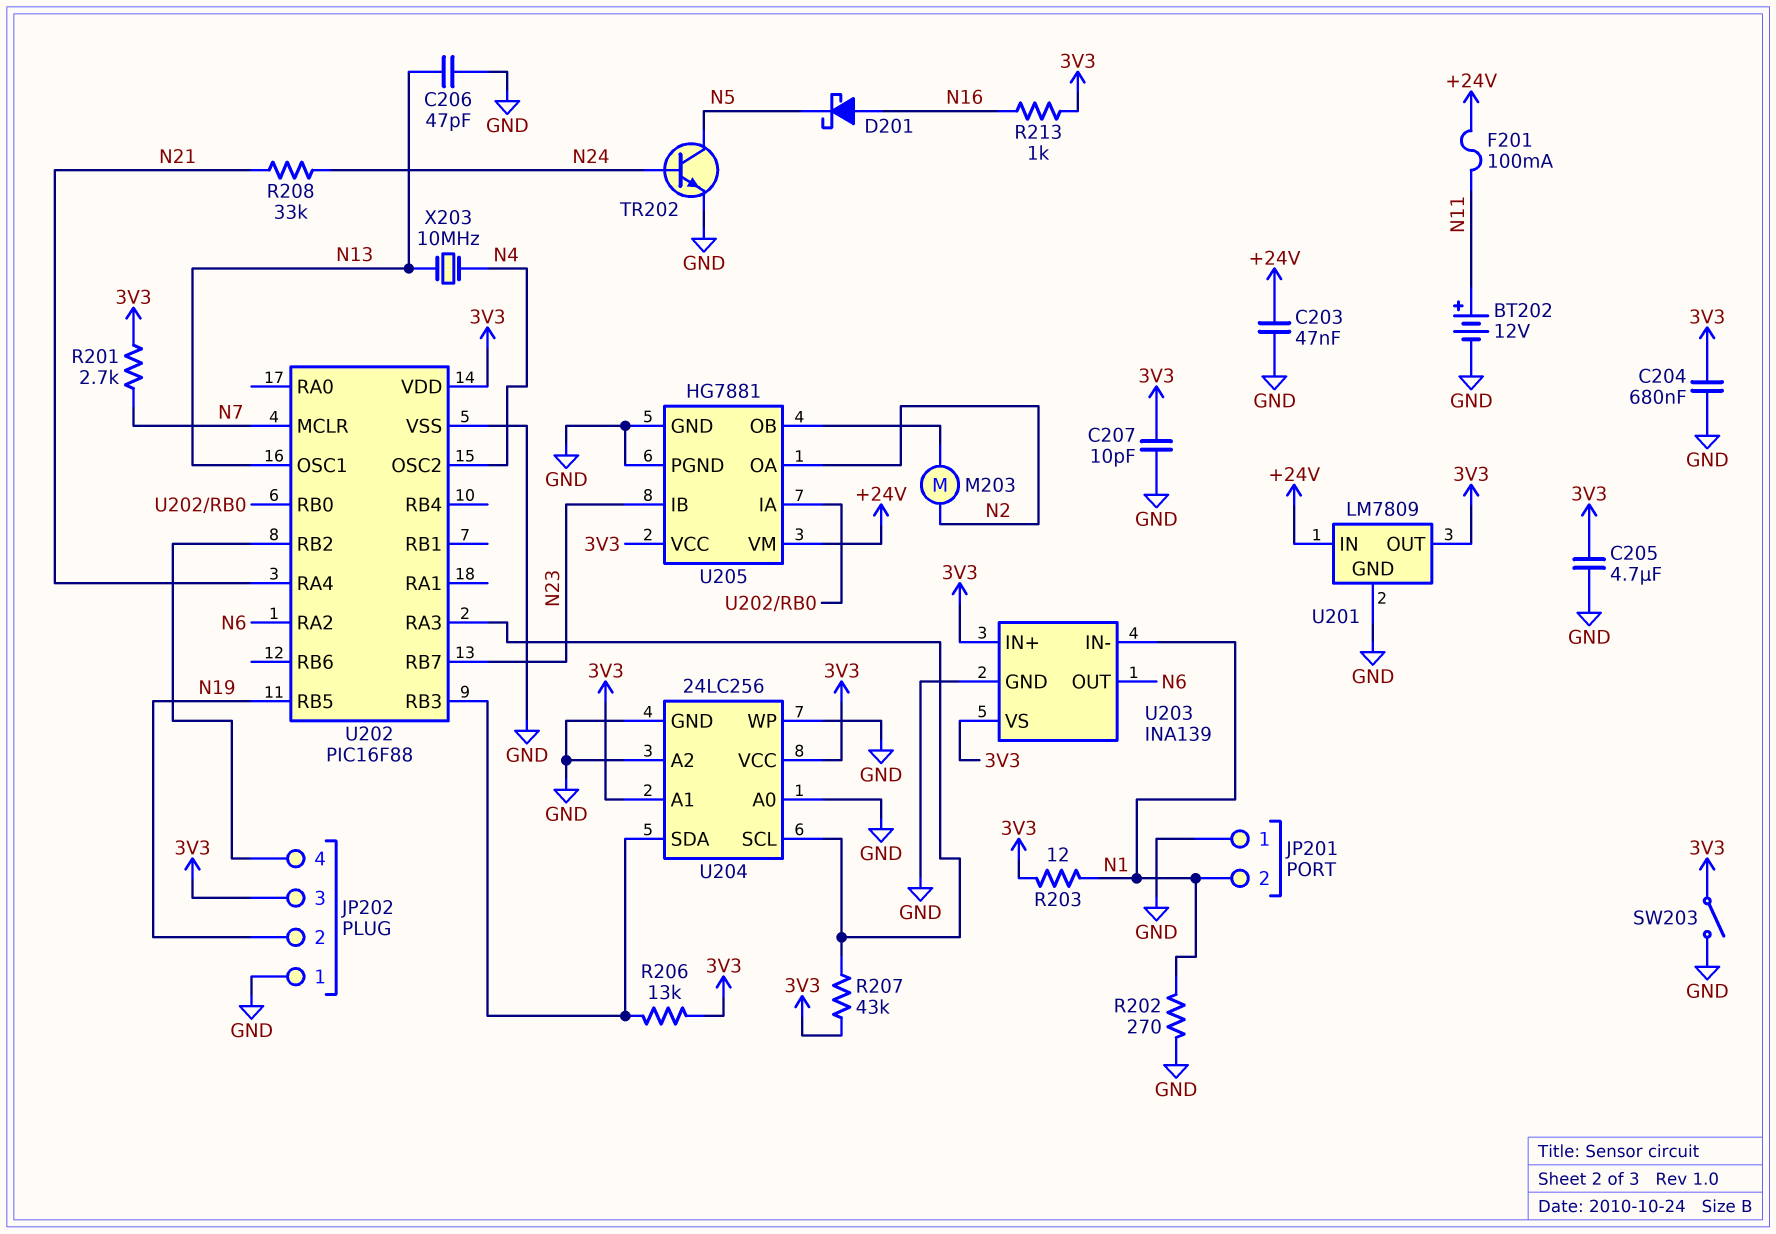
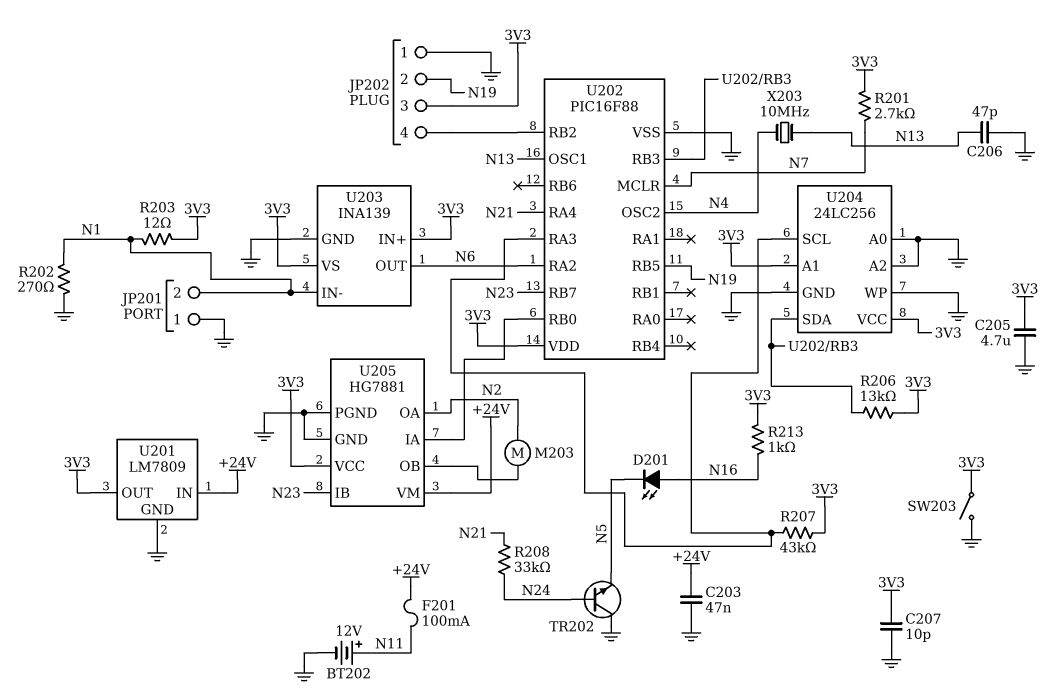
C204: 680nF (3V3, GND) -> none
D201: schottky (A N16, K N5) -> LED (A N16, K N5)
TR202: NPN (B N24, C N5, E GND) -> NPN (B N24, C GND, E N5)

